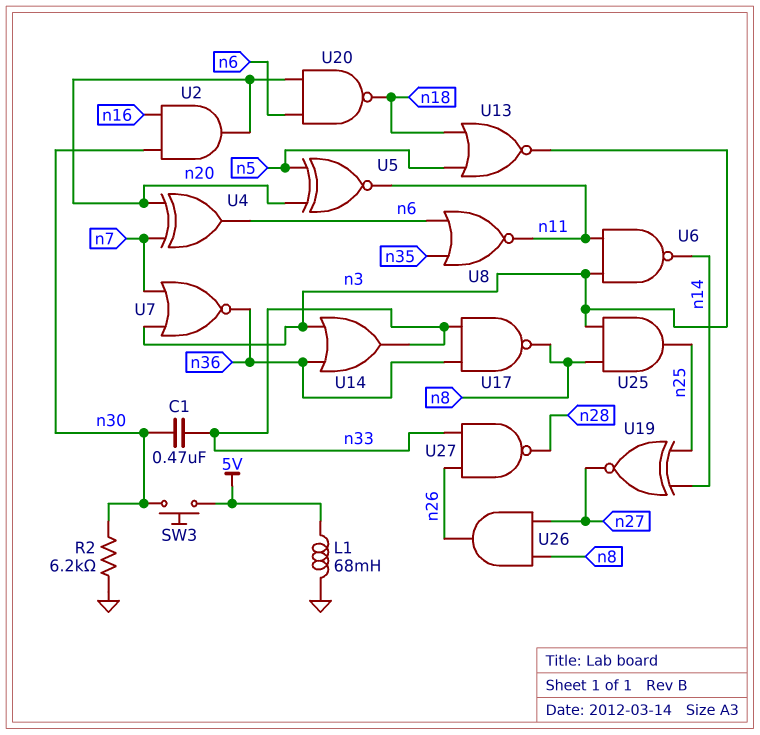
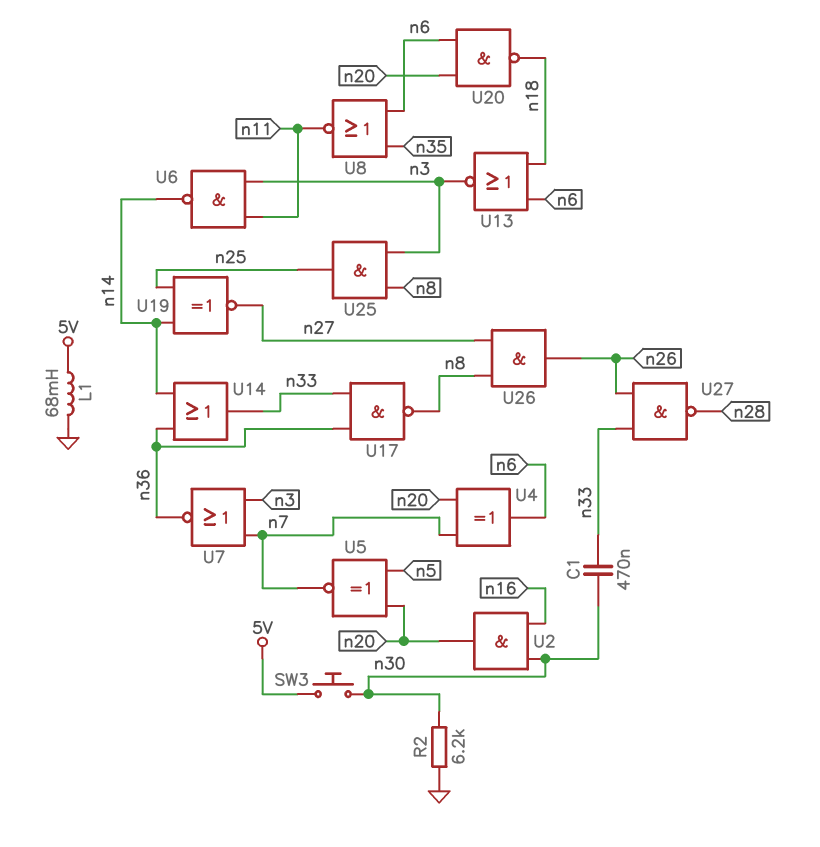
U5: XNOR (in n5, in n20, out n11) -> XNOR (in n5, in n20, out n7)
U13: NOR (in n5, in n18, out n3) -> NOR (in n6, in n18, out n3)
U14: OR (in n3, in n36, out n33) -> OR (in n14, in n36, out n33)

